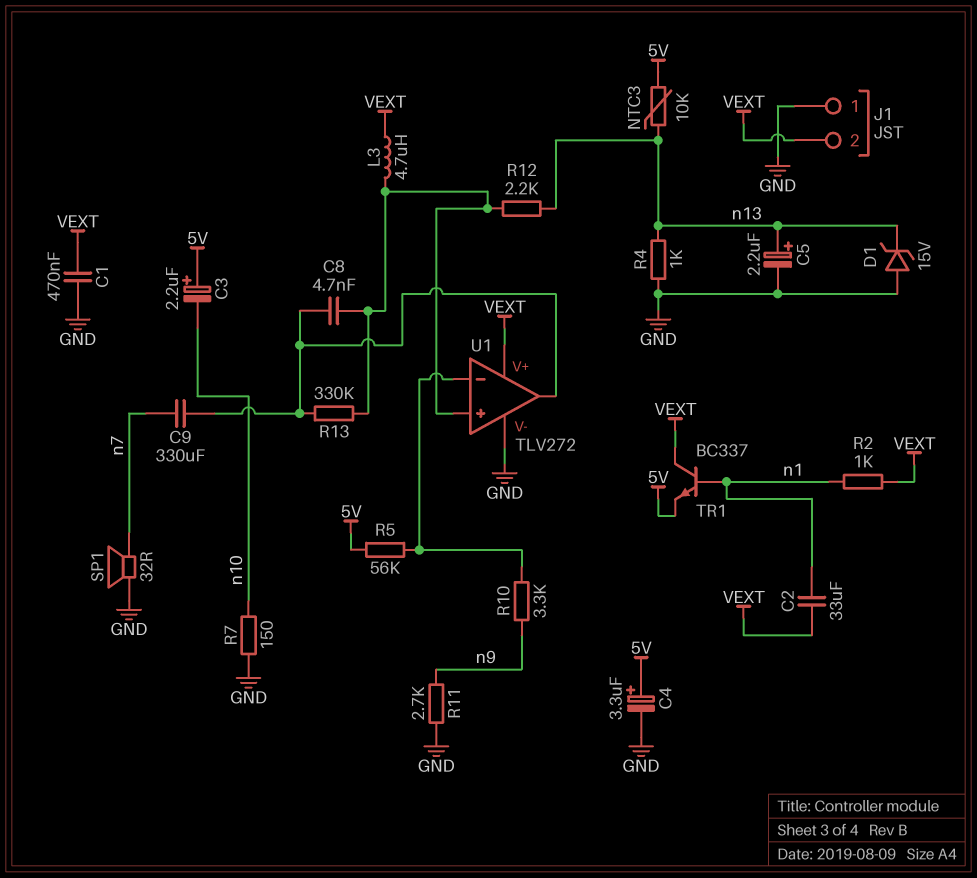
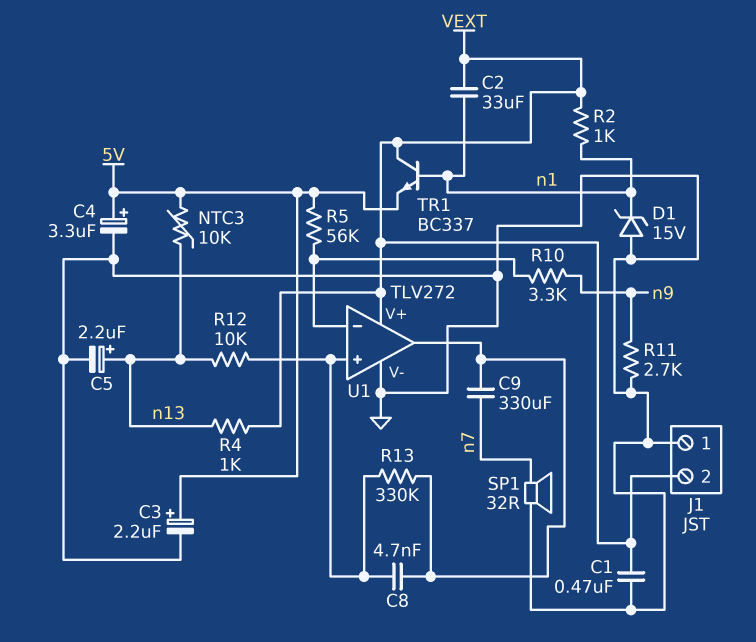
C3: 2.2uF (plus 5V, minus n10) -> 2.2uF (plus 5V, minus GND)
D1: zener 15V (A GND, K n13) -> zener 15V (A GND, K n1)
L3: 4.7uH (U1/in+, VEXT) -> none
R4: 1k (GND, n13) -> 1k (VEXT, n13)
R7: 150 (GND, n10) -> none
R12: 2.2k (U1/in+, n13) -> 10k (U1/in+, n13)

